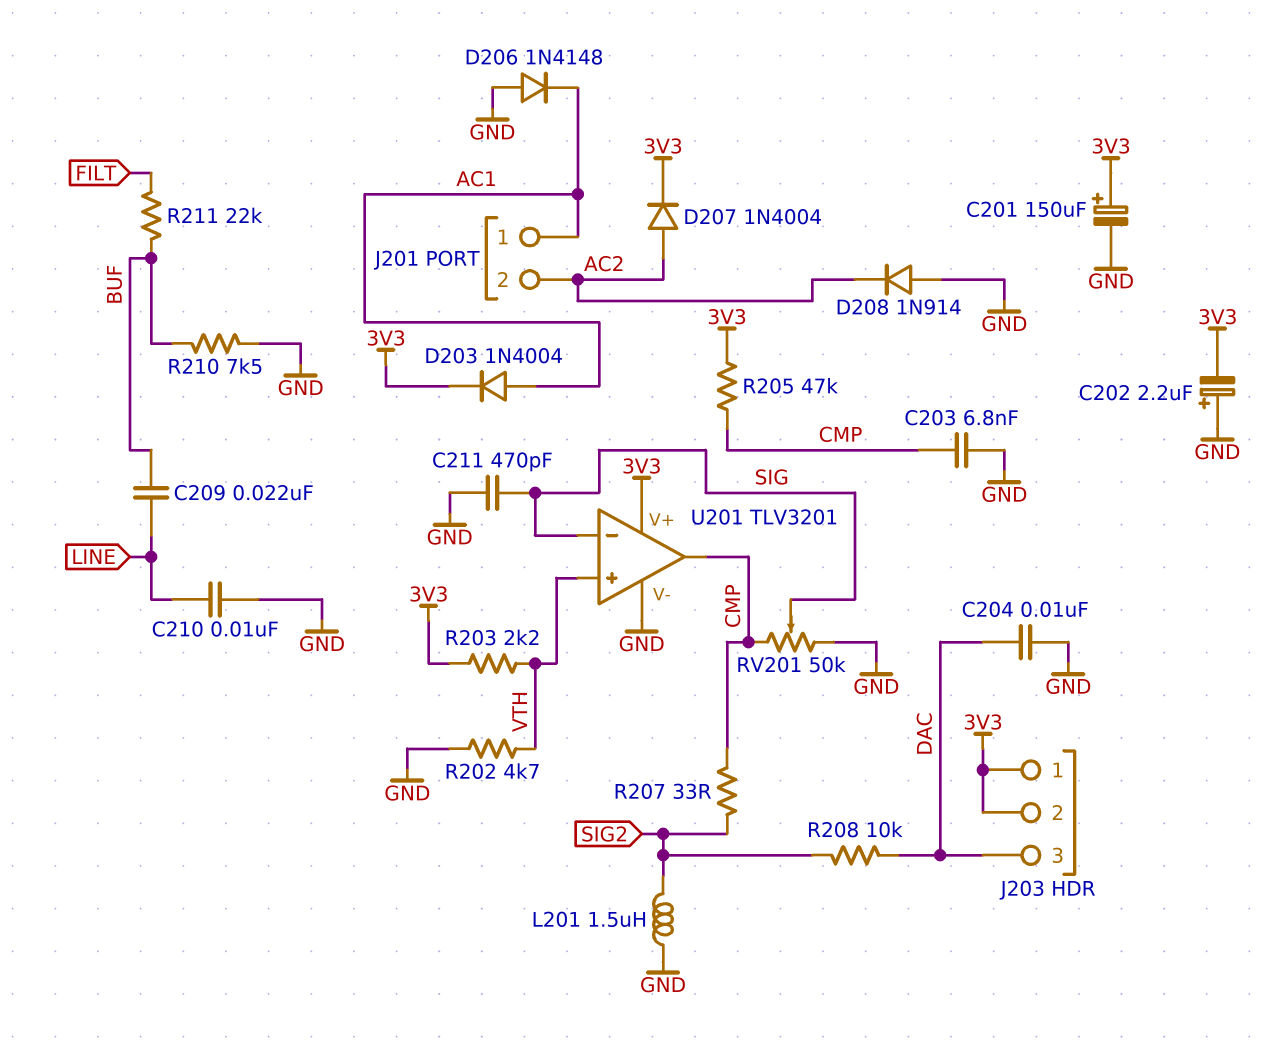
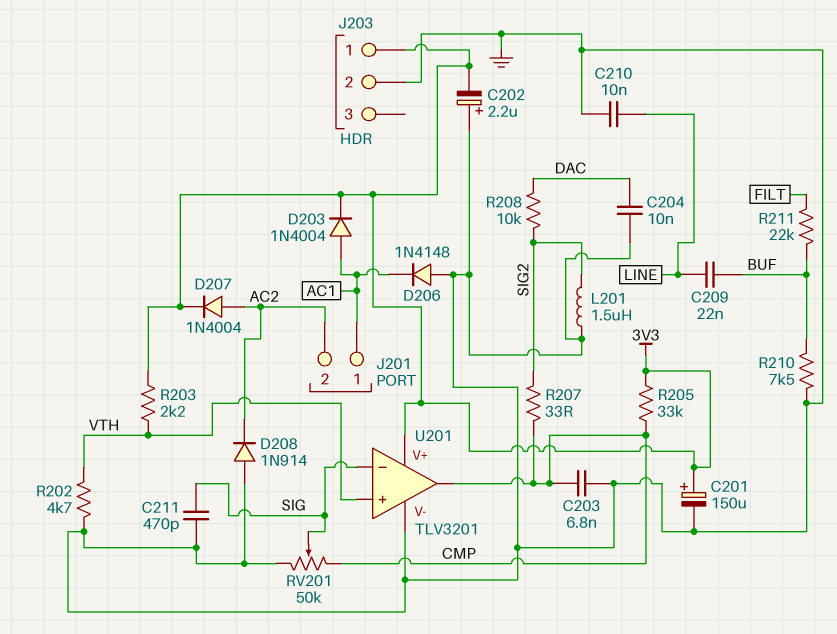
J203 pin 2: 3V3 -> GND
J203 pin 3: DAC -> none
R205: 47k (3V3, CMP) -> 33k (3V3, CMP)

